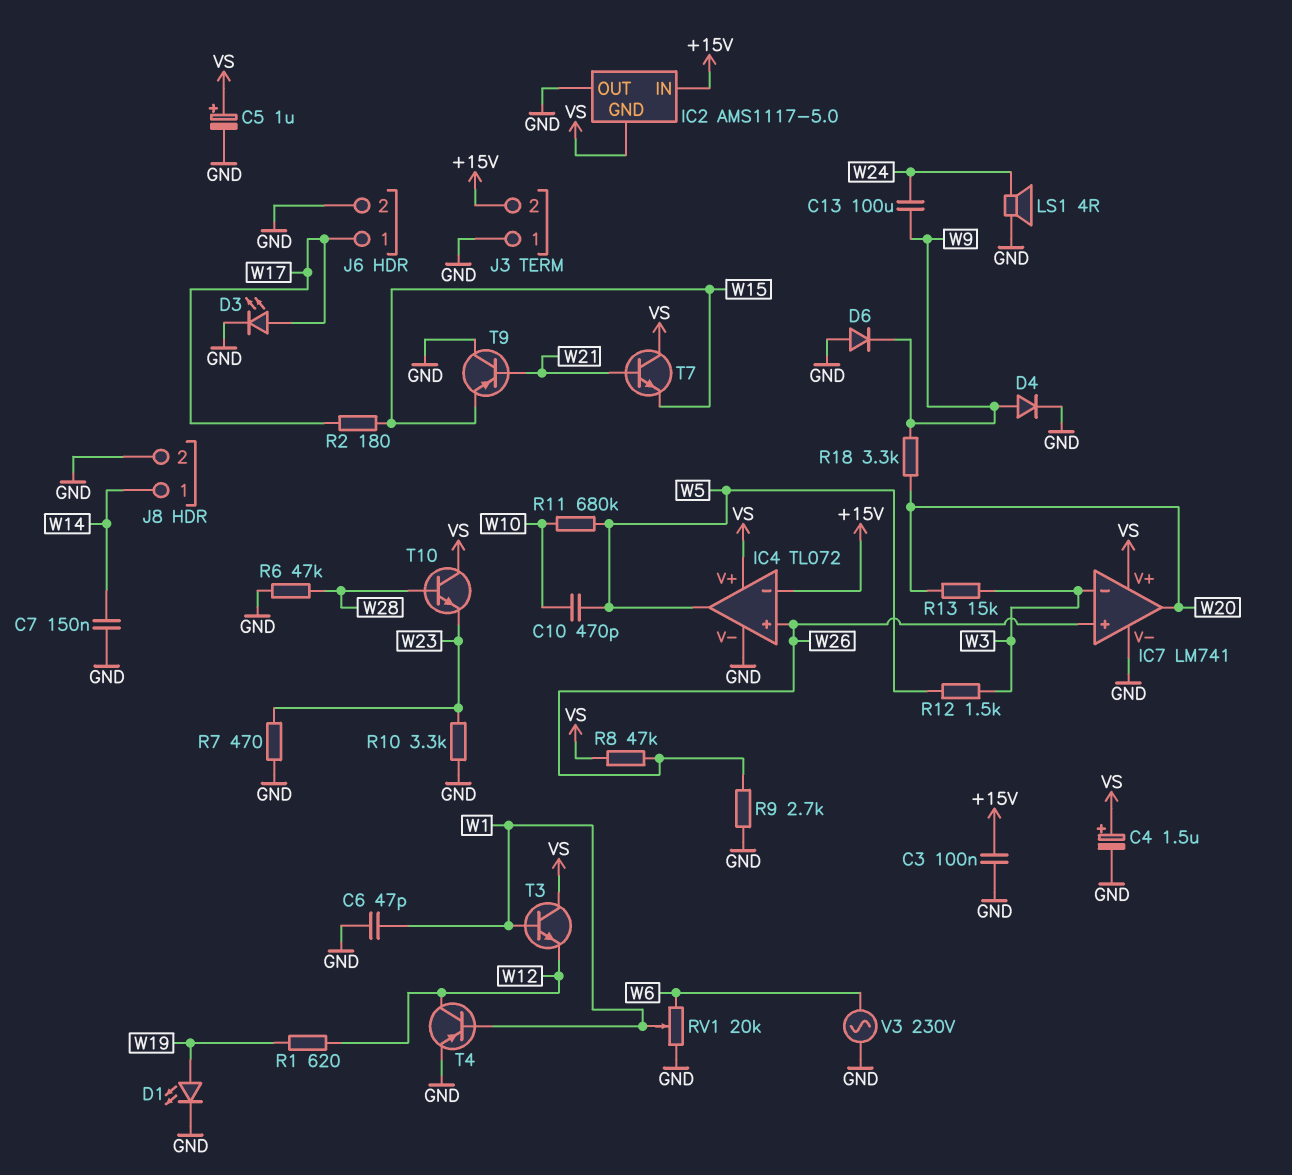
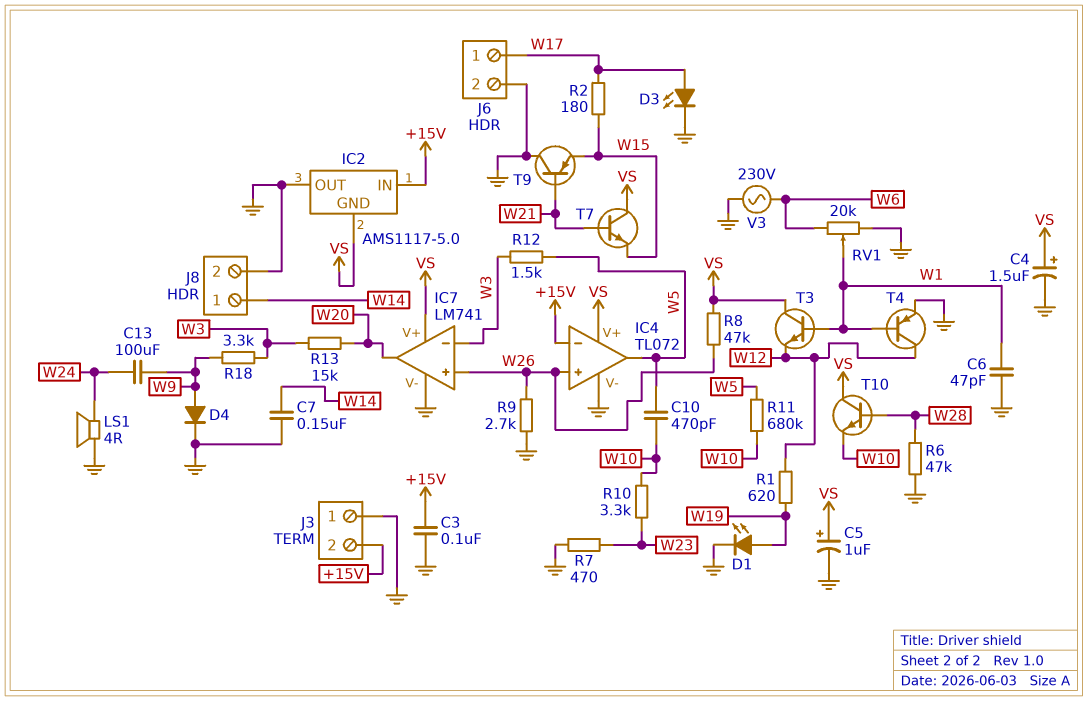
D6: diode (A GND, K W9) -> none
R10: 3.3k (GND, W23) -> 3.3k (W10, W23)
R18: 3.3k (W9, W20) -> 3.3k (W3, W9)
T10: NPN (B W28, C VS, E W23) -> NPN (B W28, C VS, E W10)

